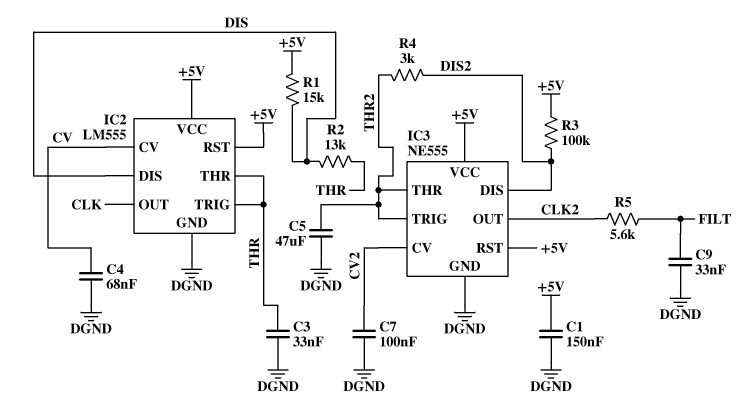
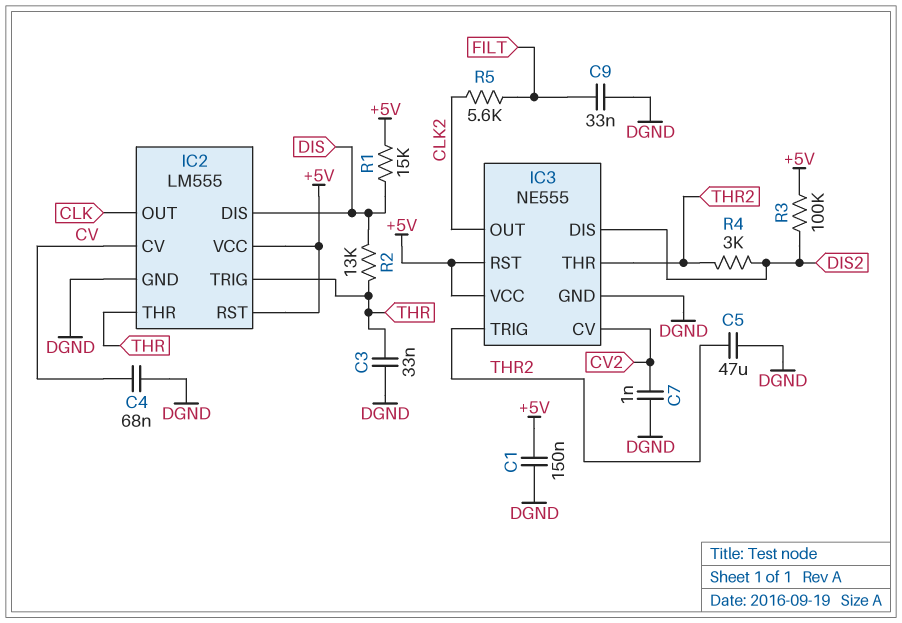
C7: 100nF (CV2, DGND) -> 1nF (CV2, DGND)

